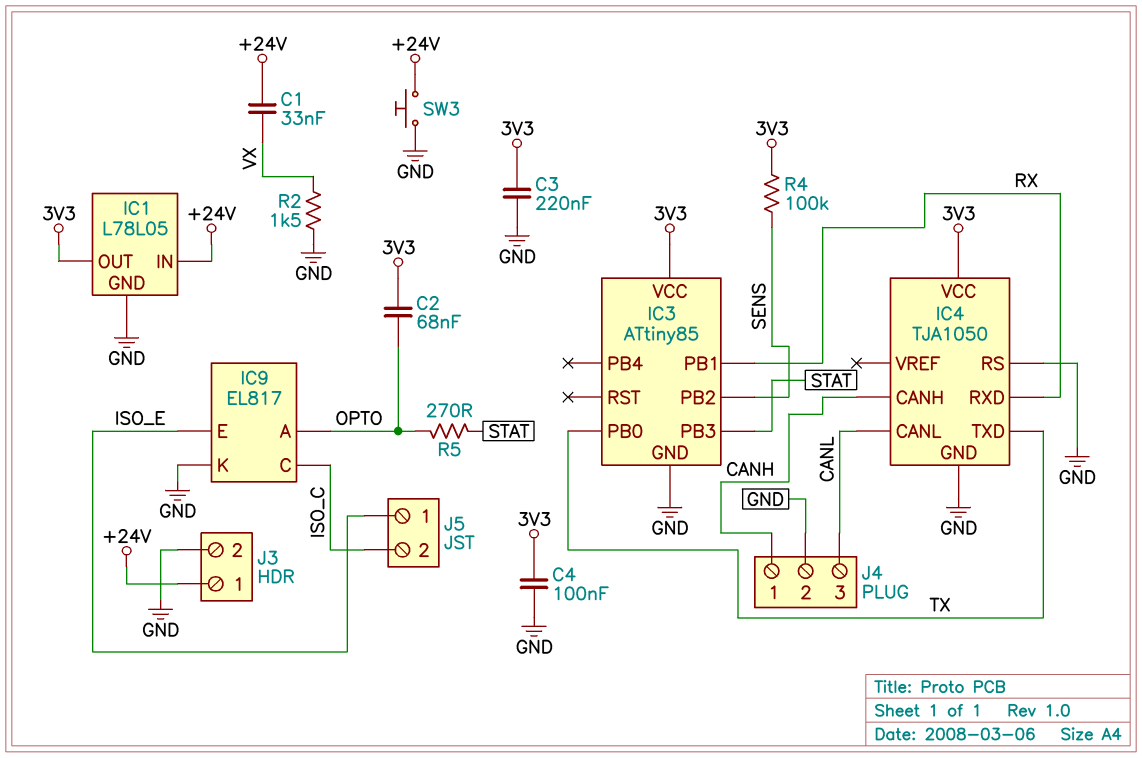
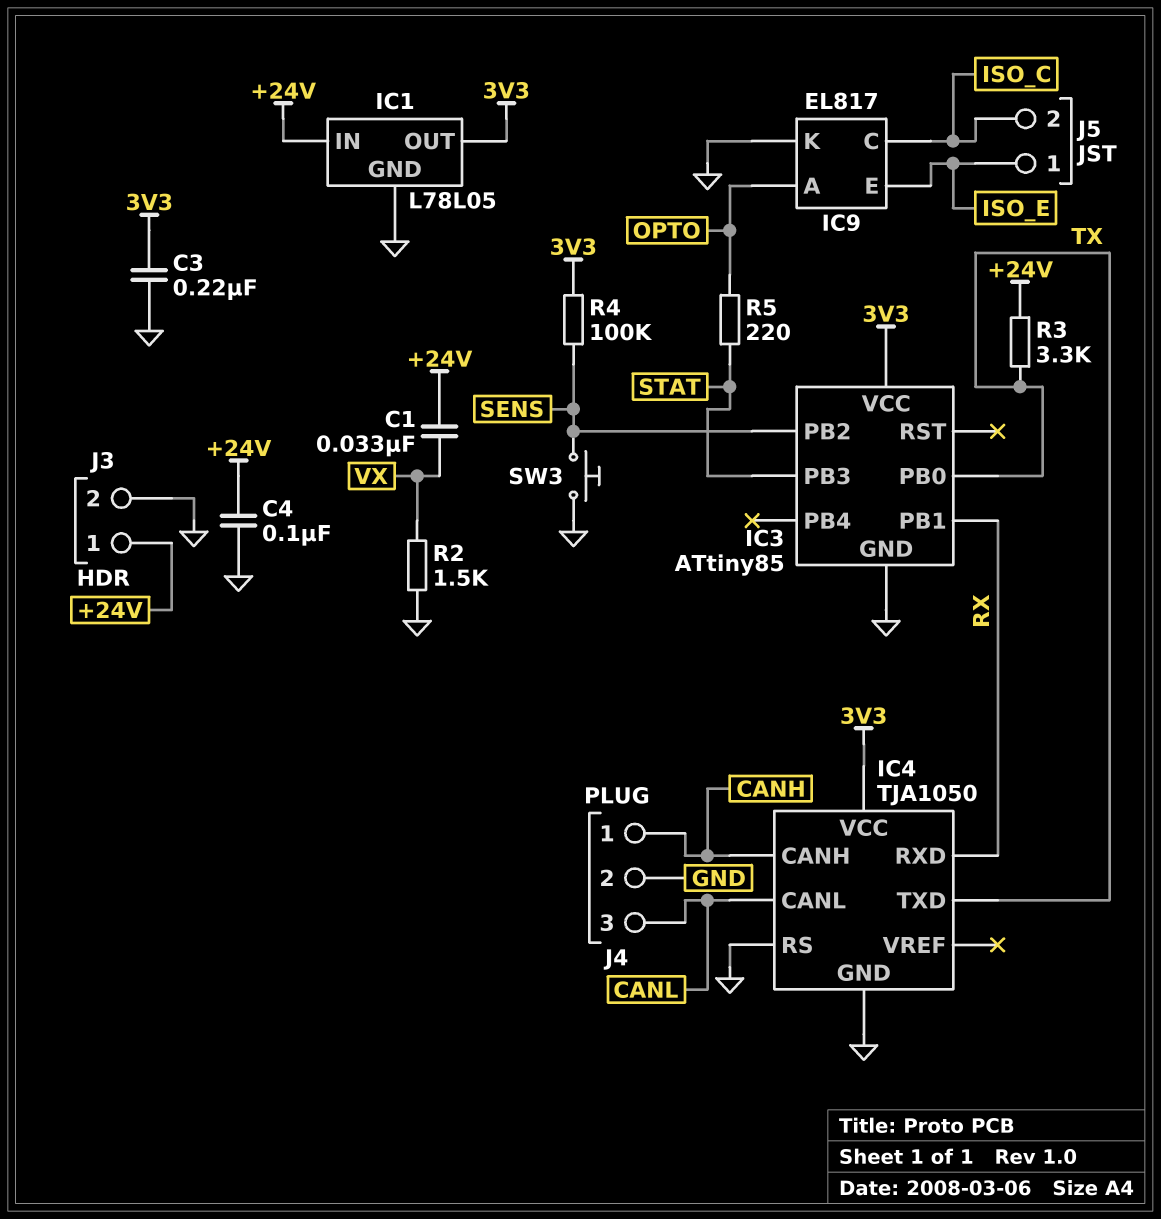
C2: 68nF (3V3, OPTO) -> none
C4: 100nF (3V3, GND) -> 100nF (+24V, GND)
R3: none -> 3.3k (+24V, TX)
R5: 270 (OPTO, STAT) -> 220 (OPTO, STAT)
SW3: button (+24V, GND) -> button (GND, SENS)

